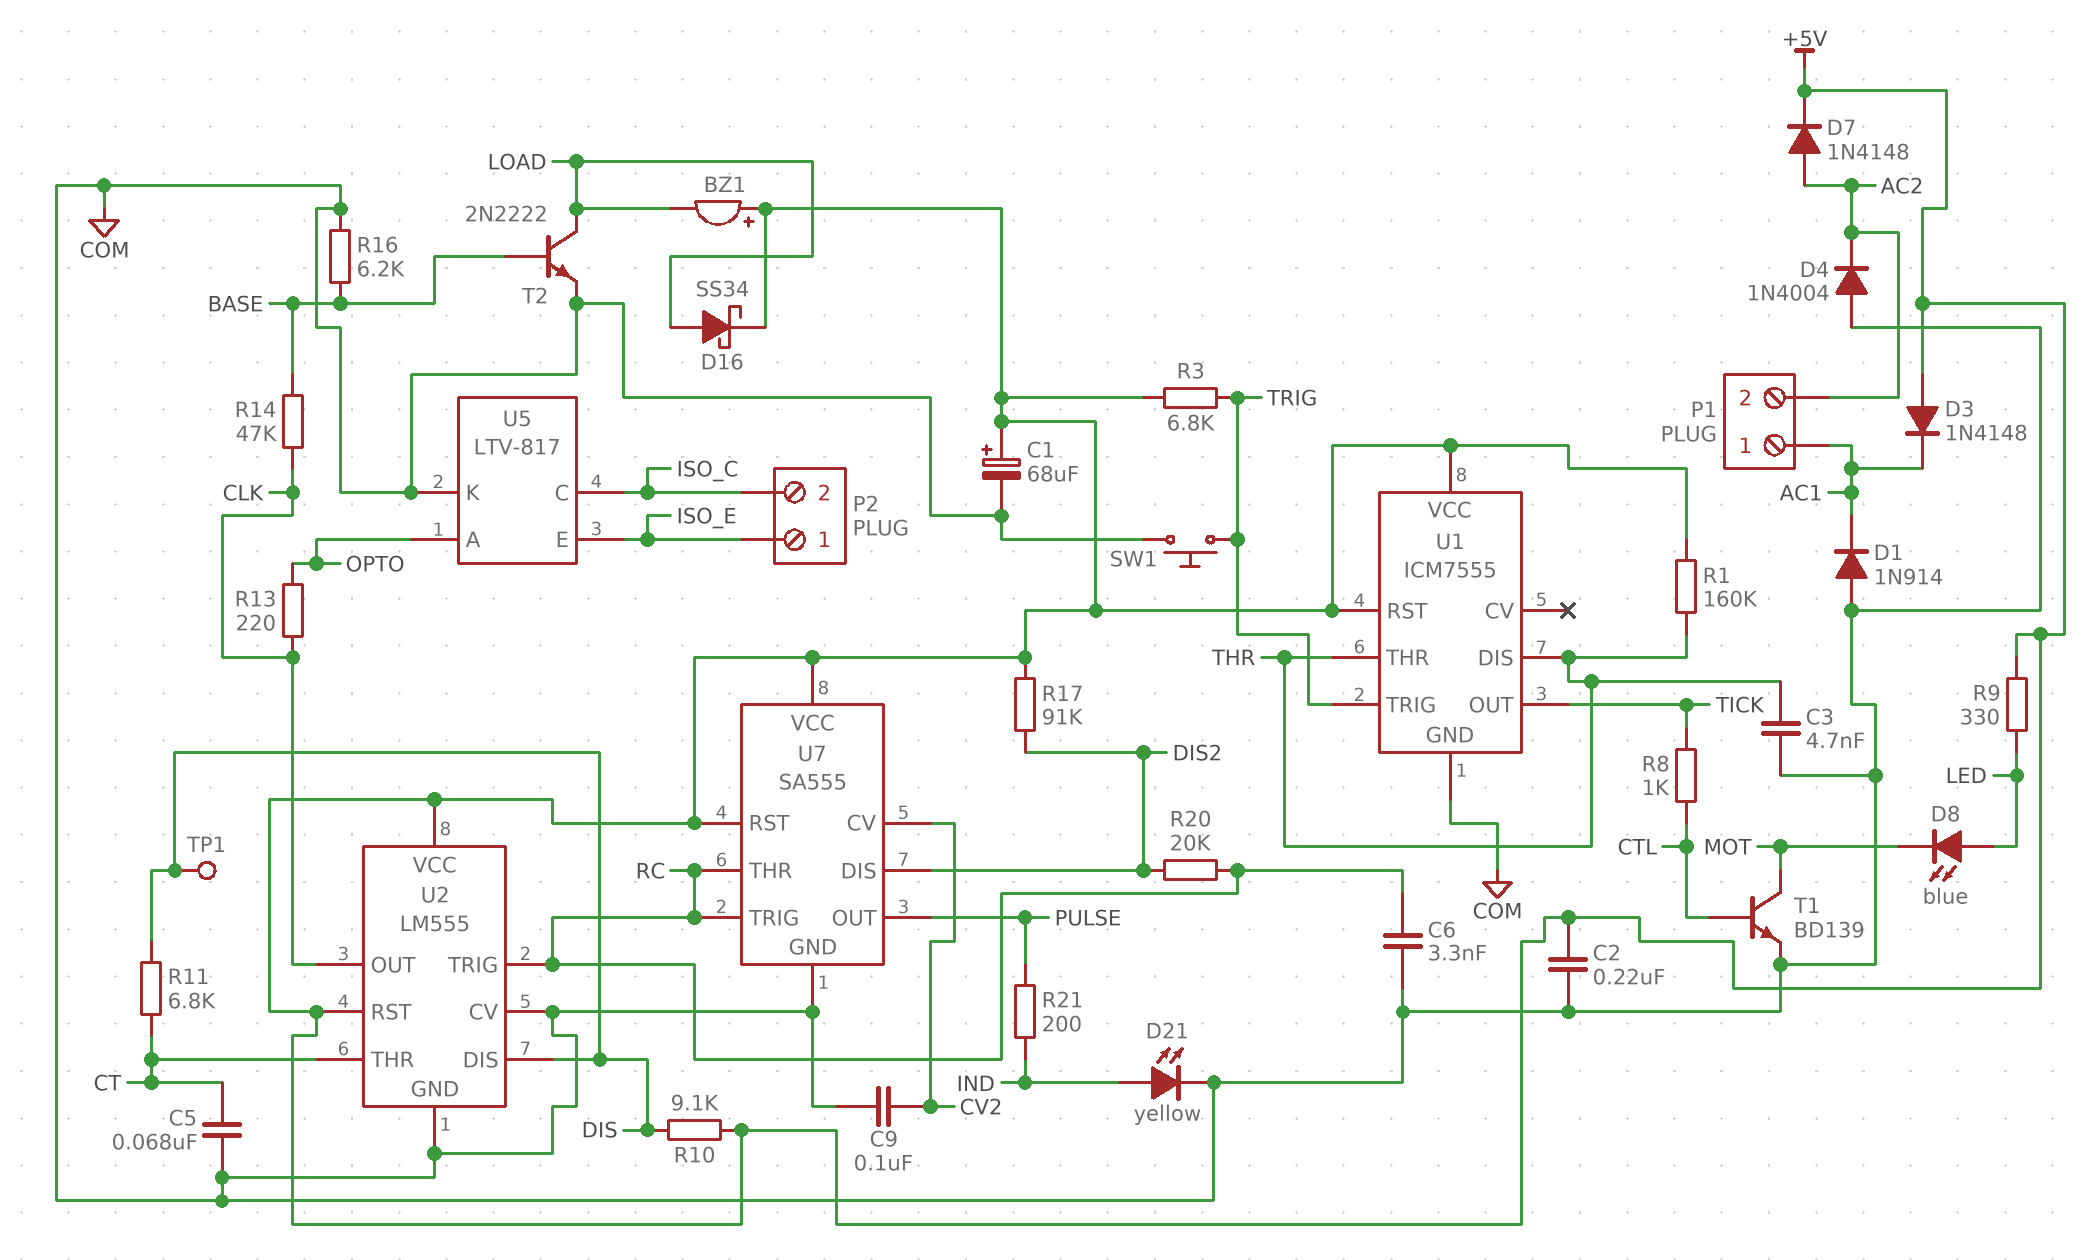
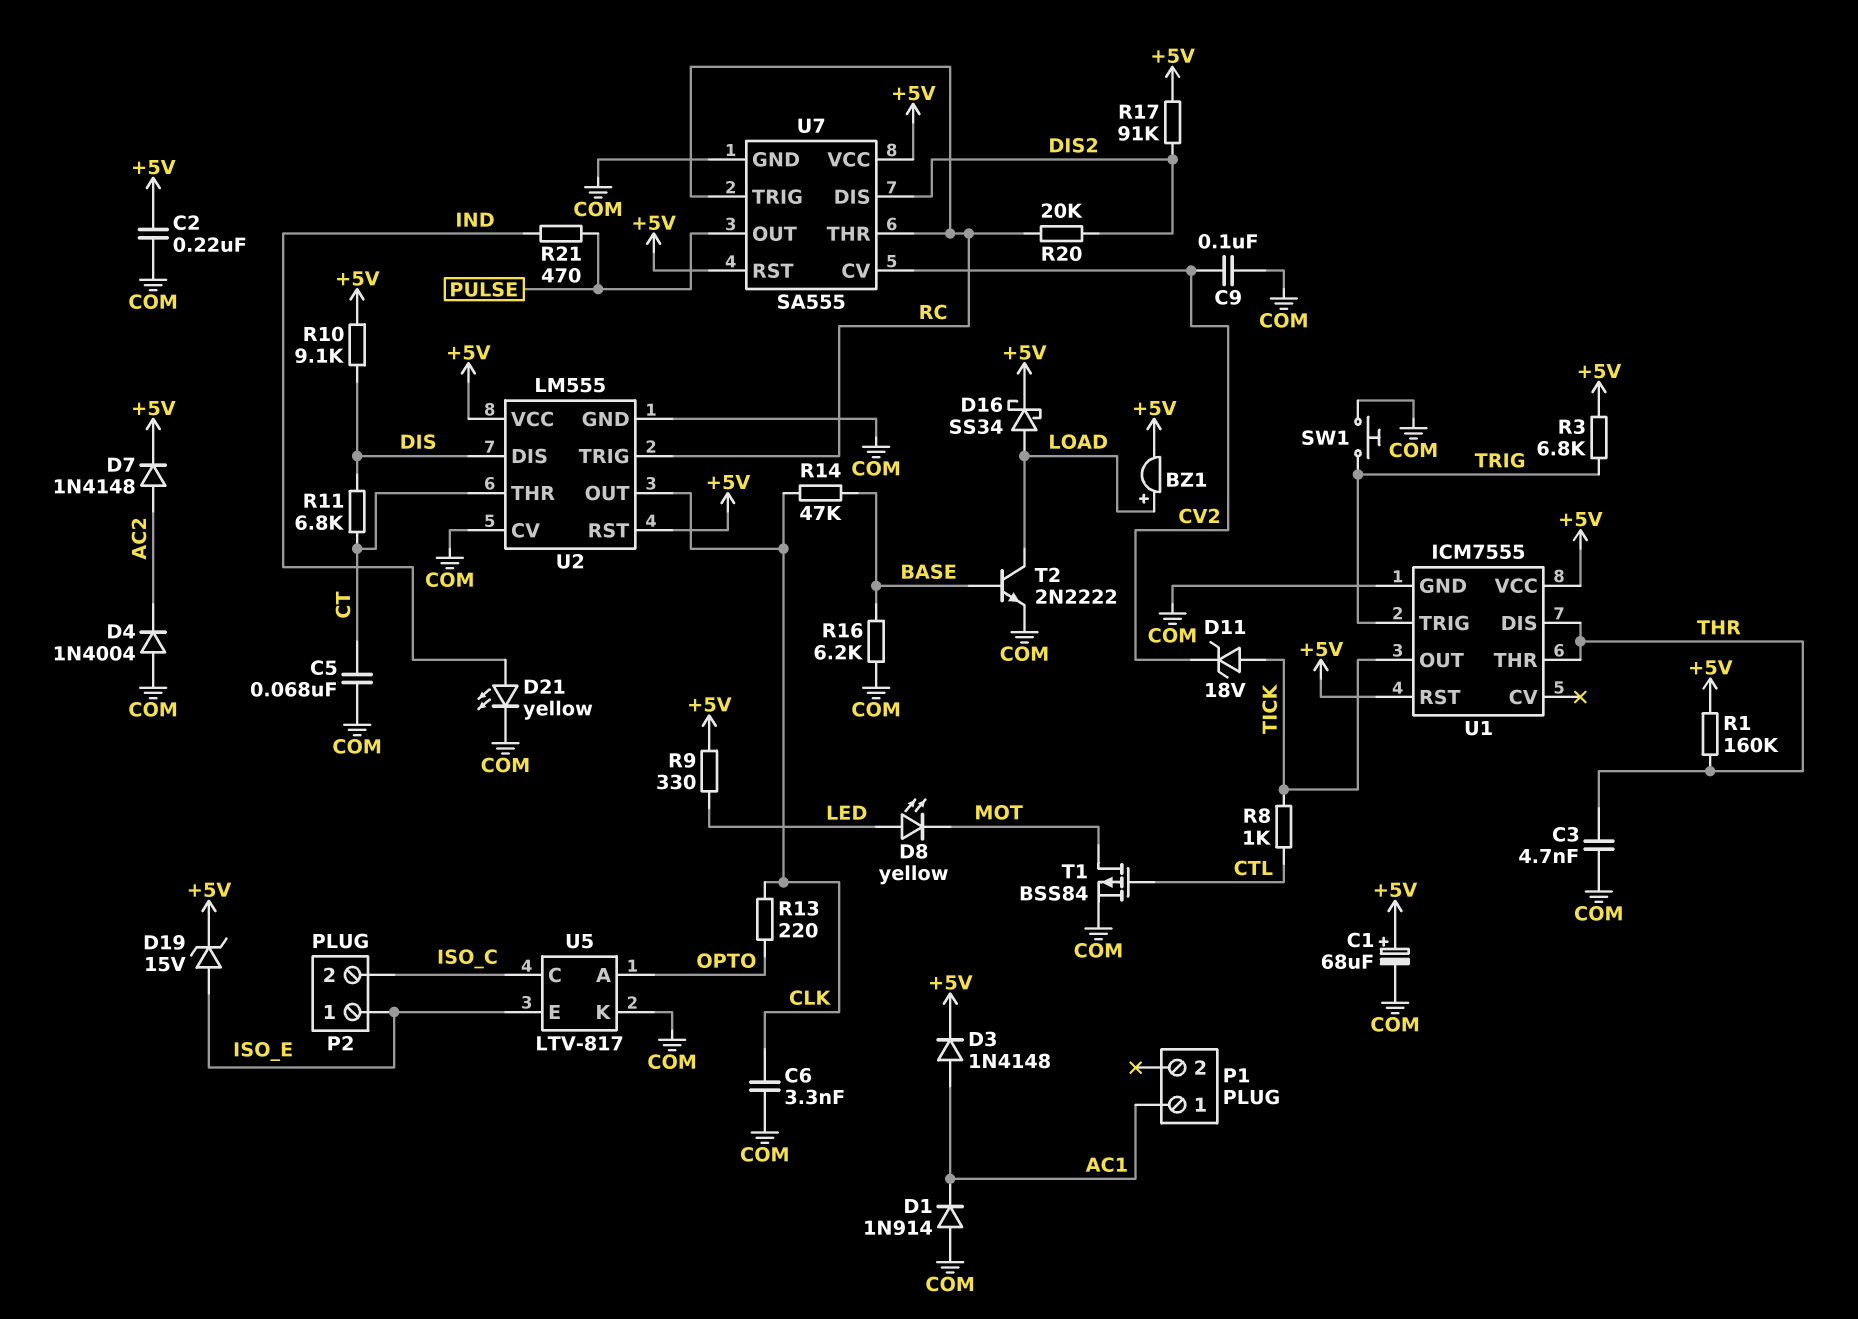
BZ1: buzzer (plus +5V, minus LOAD) -> buzzer (plus LOAD, minus +5V)
C6: 3.3nF (COM, RC) -> 3.3nF (CLK, COM)
D3: diode 1N4148 (A +5V, K AC1) -> diode 1N4148 (A AC1, K +5V)
D8: LED blue (A LED, K MOT) -> LED yellow (A LED, K MOT)
D11: none -> zener 18V (A TICK, K CV2)
D19: none -> zener 15V (A ISO_E, K +5V)
P1 pin 2: AC2 -> none
R21: 200 (IND, PULSE) -> 470 (IND, PULSE)
T1: NPN BD139 (B CTL, C MOT, E COM) -> PMOS BSS84 (G CTL, D MOT, S COM)
TP1: test point (DIS) -> none

